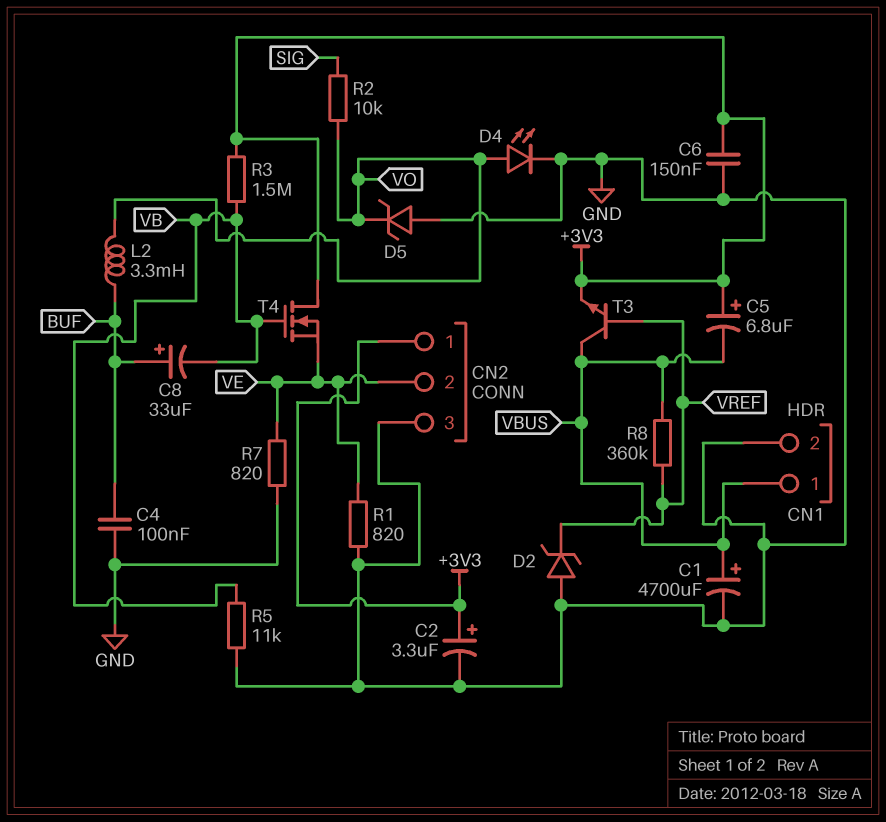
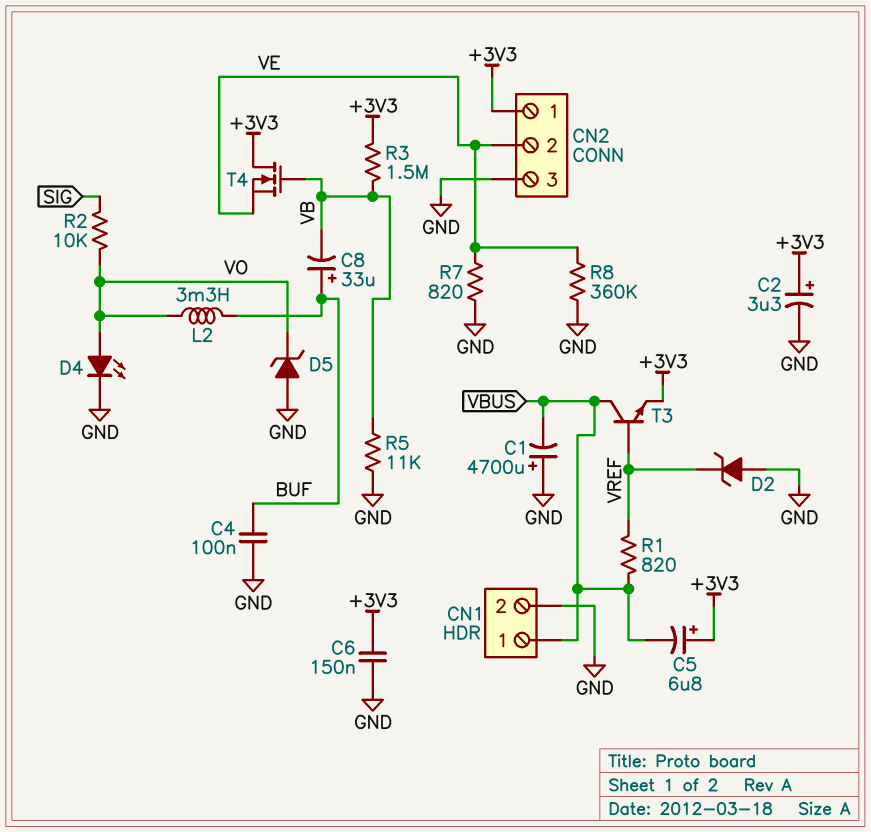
C1: 4700uF (plus VBUS, minus GND) -> 4700uF (plus GND, minus VBUS)
R1: 820 (GND, VE) -> 820 (VBUS, VREF)
R8: 360k (VBUS, VREF) -> 360k (GND, VE)

